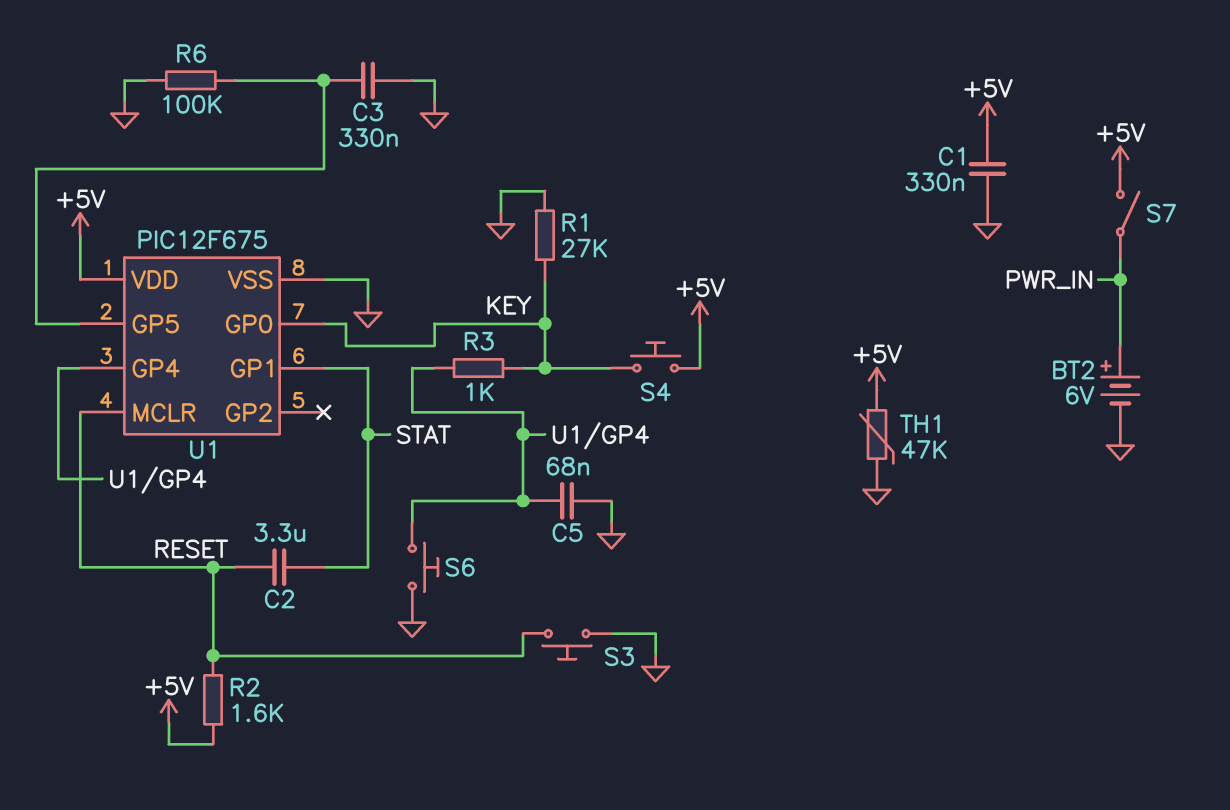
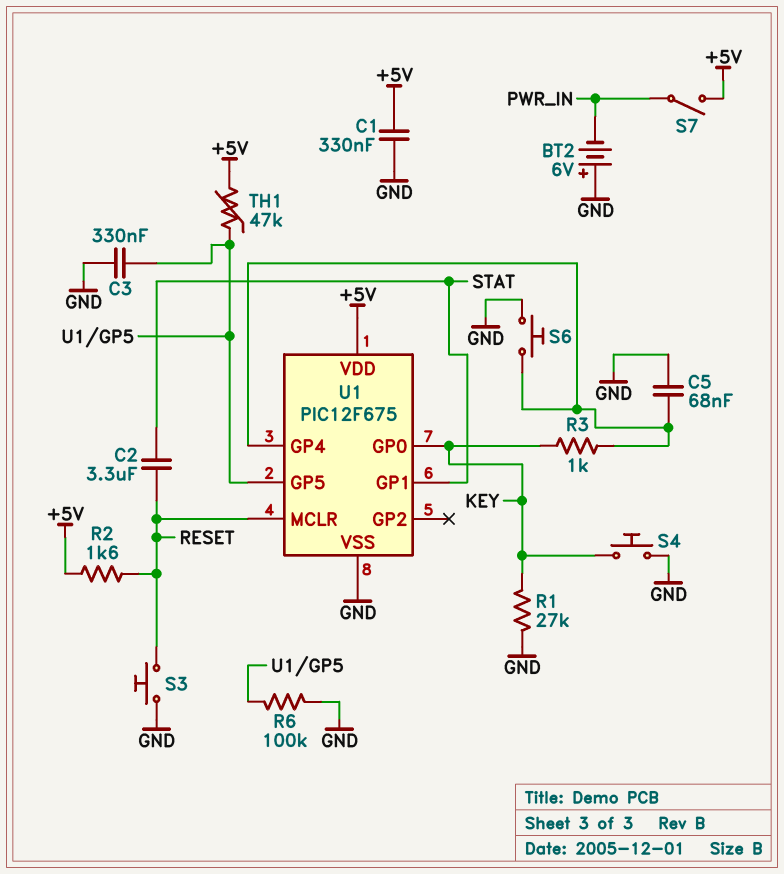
BT2: 6V (plus PWR_IN, minus GND) -> 6V (plus GND, minus PWR_IN)
S4: button (+5V, KEY) -> button (GND, KEY)
TH1: 47k (+5V, GND) -> 47k (+5V, U1/GP5)

